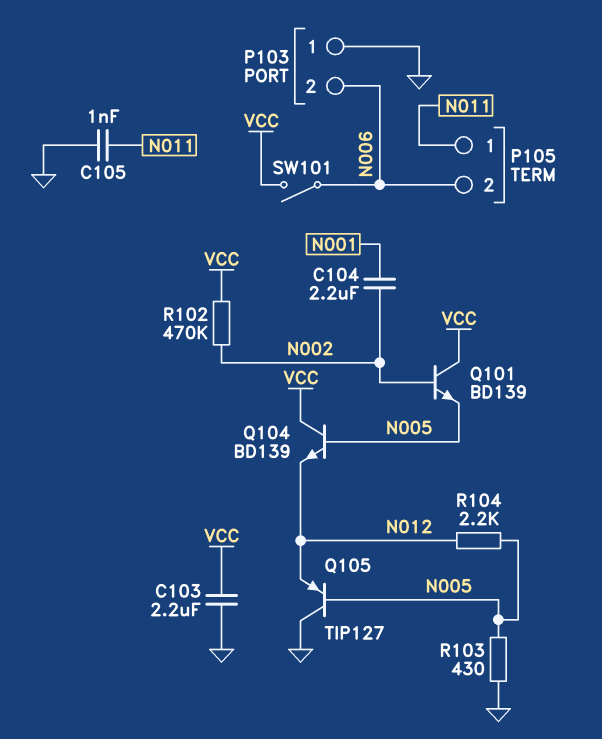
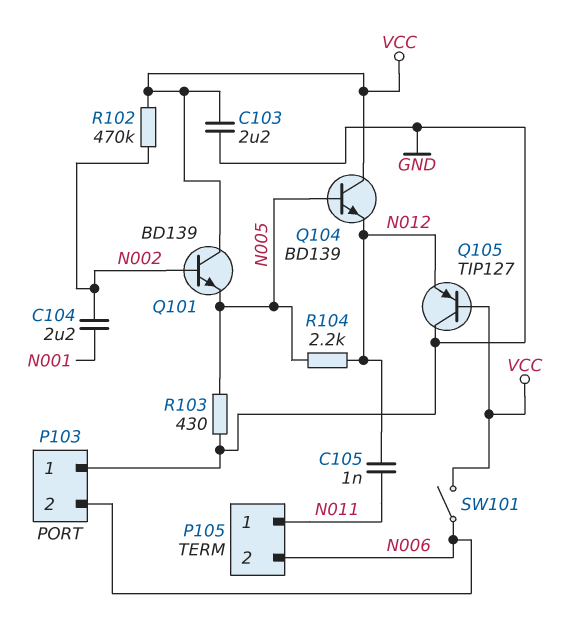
C105: 1nF (GND, N011) -> 1nF (N011, N012)
Q105: PNP TIP127 (B N005, C GND, E N012) -> PNP TIP127 (B VCC, C GND, E N012)

